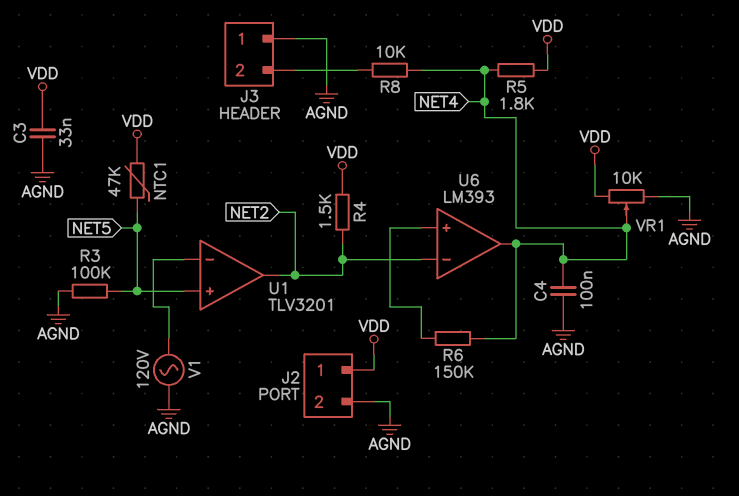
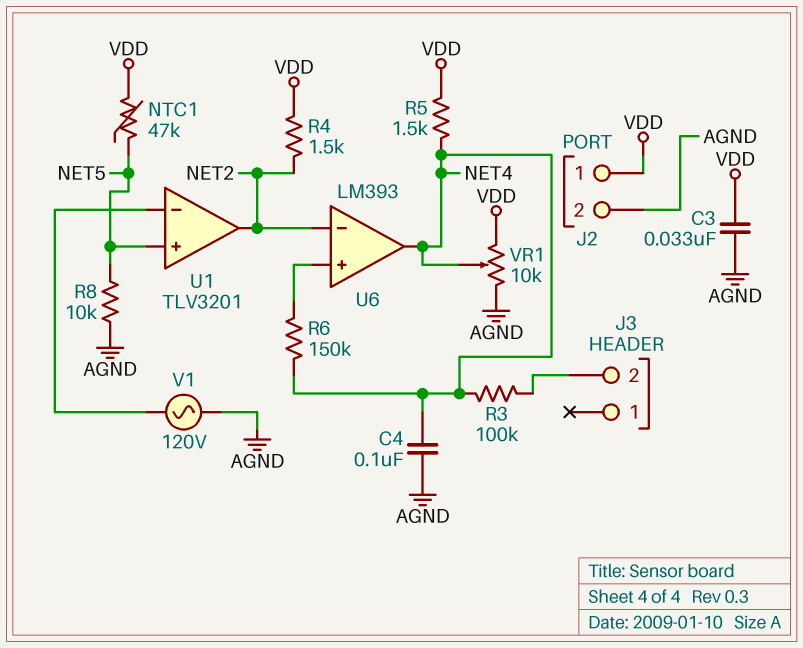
J3 pin 1: AGND -> none
R3: 100k (AGND, NET5) -> 100k (J3/2, NET4)
R5: 1.8k (NET4, VDD) -> 1.5k (NET4, VDD)
R8: 10k (J3/2, NET4) -> 10k (AGND, NET5)

